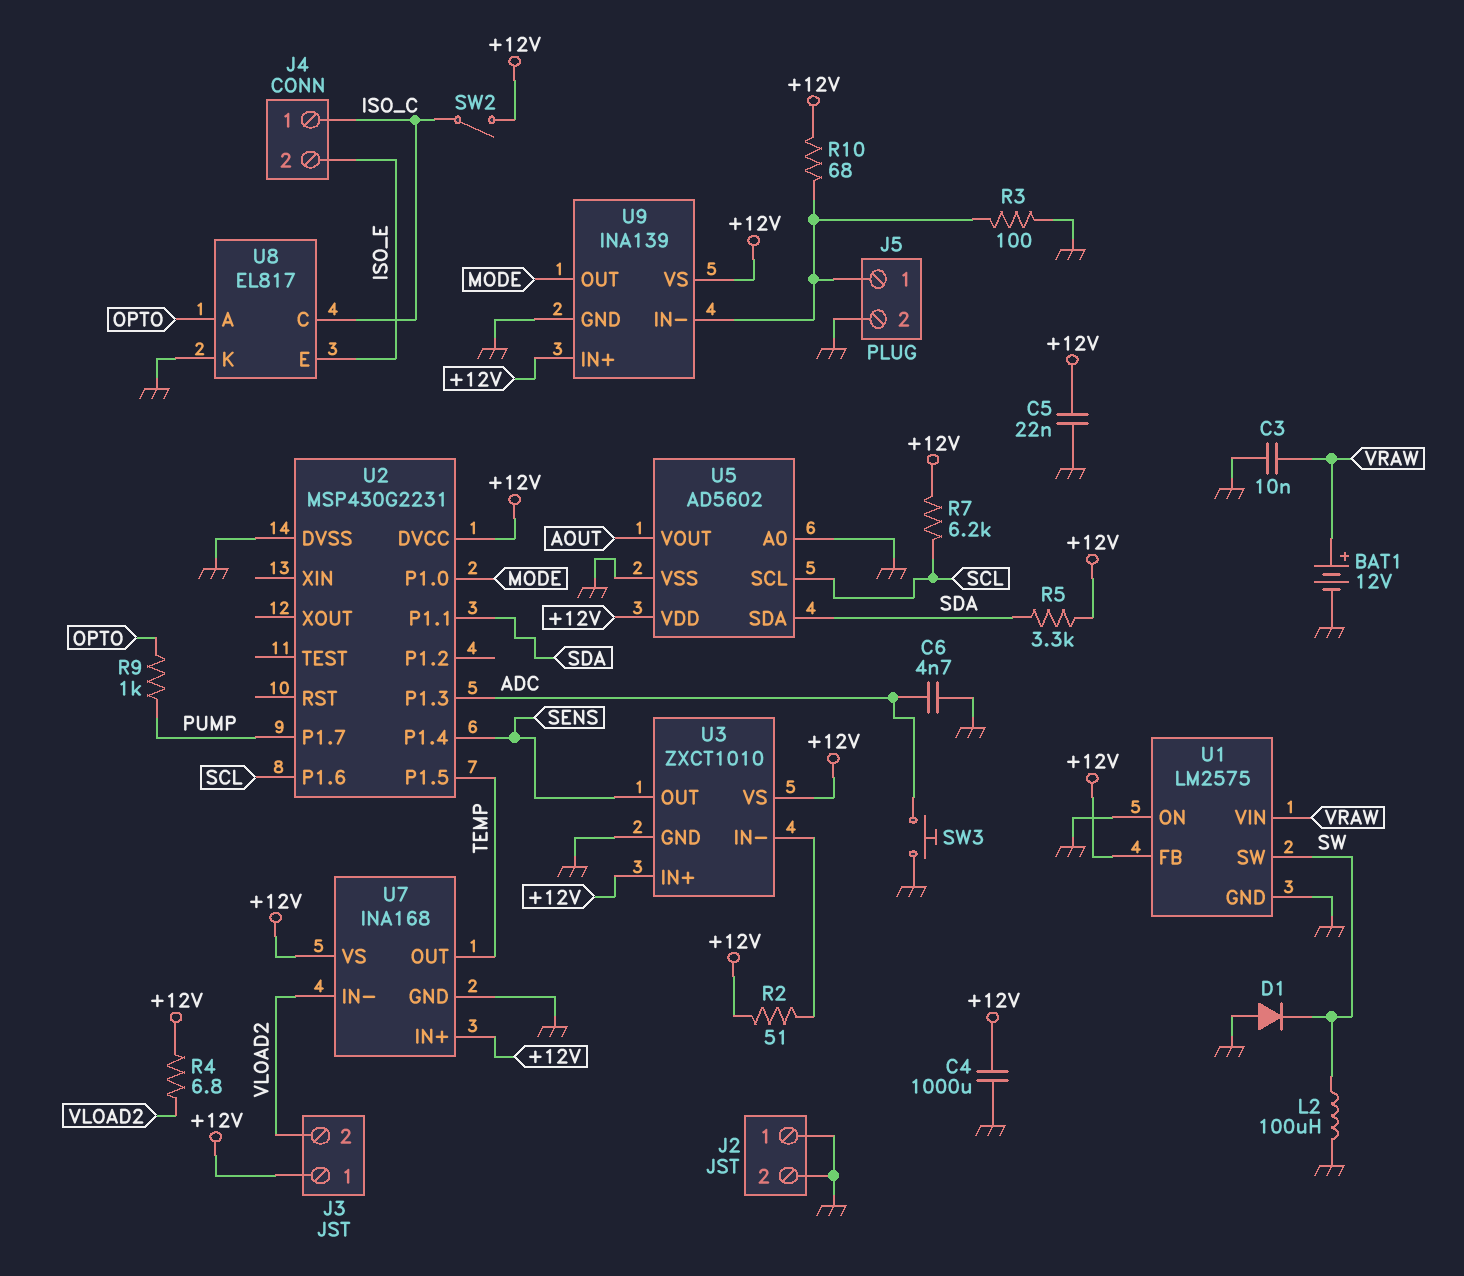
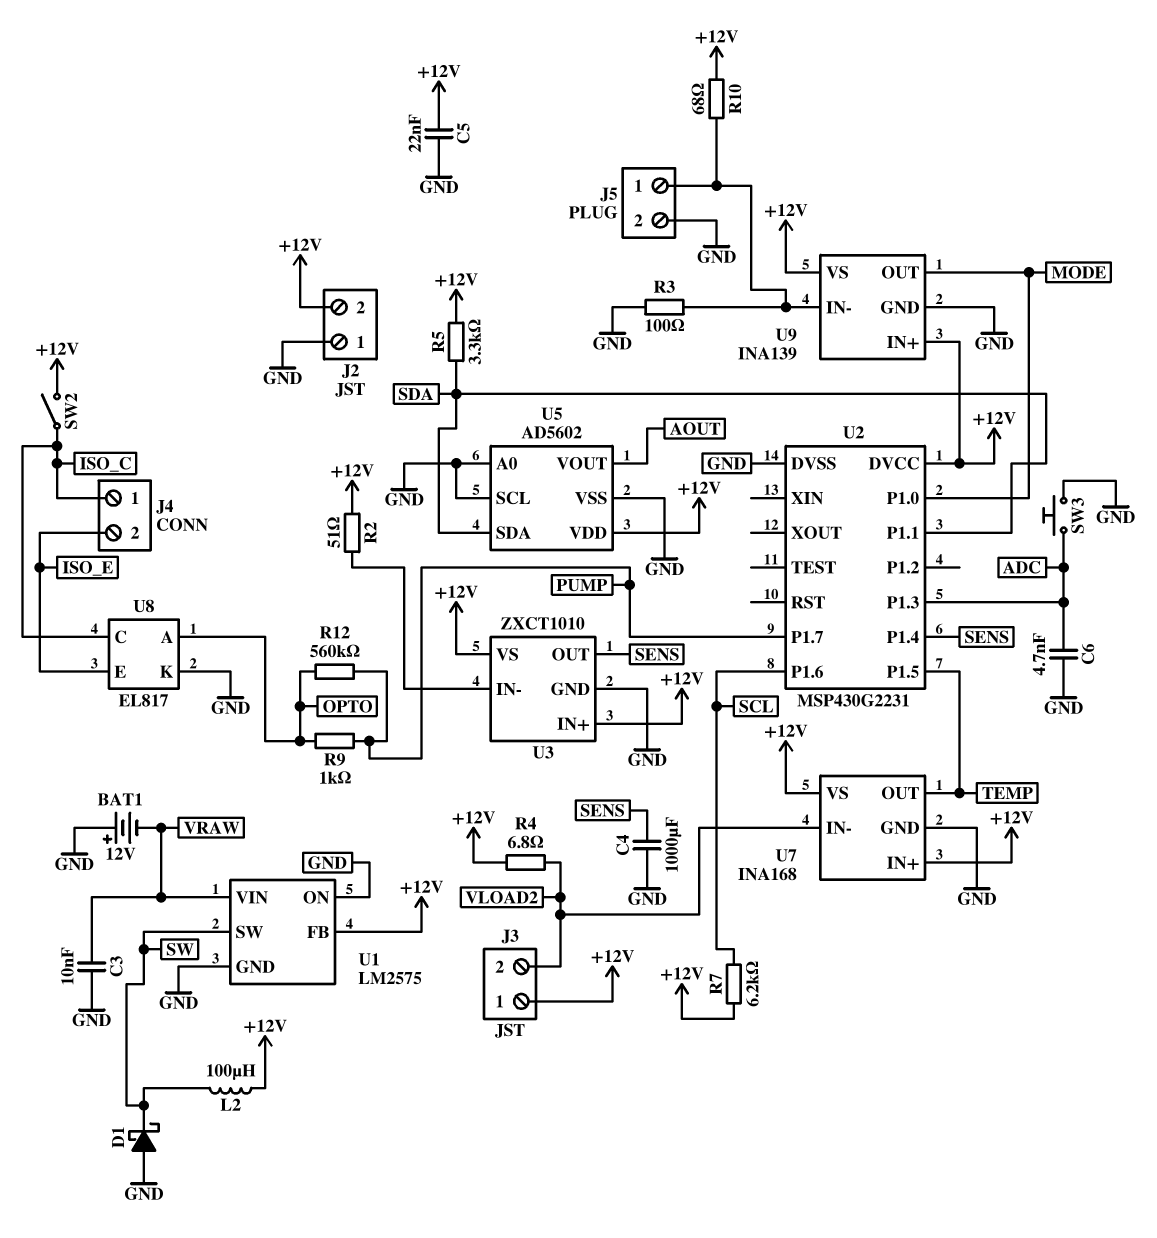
BAT1: 12V (plus VRAW, minus GND) -> 12V (plus GND, minus VRAW)
C4: 1000uF (+12V, GND) -> 1000uF (GND, SENS)
D1: diode (A GND, K SW) -> schottky (A GND, K SW)
J2 pin 2: GND -> +12V
L2: 100uH (GND, SW) -> 100uH (+12V, SW)
R12: none -> 560k (OPTO, PUMP)
U5 pin SCL: SCL -> GND

